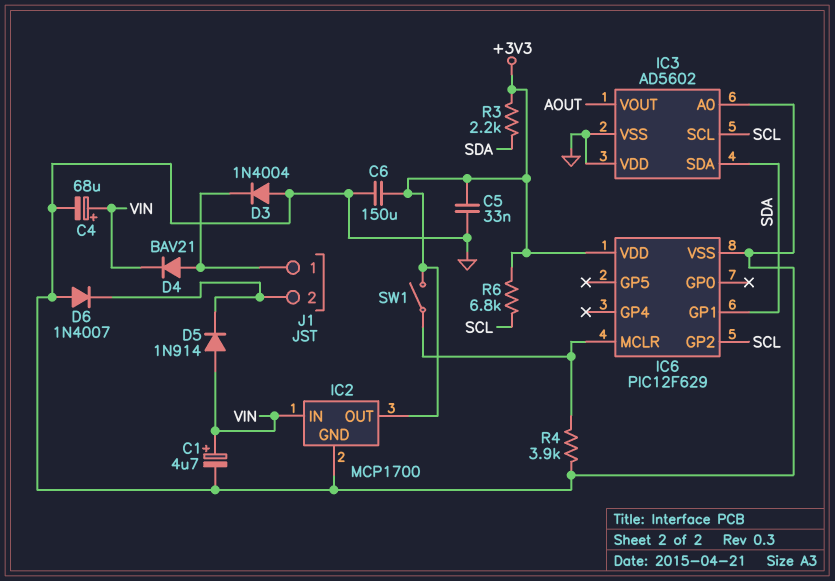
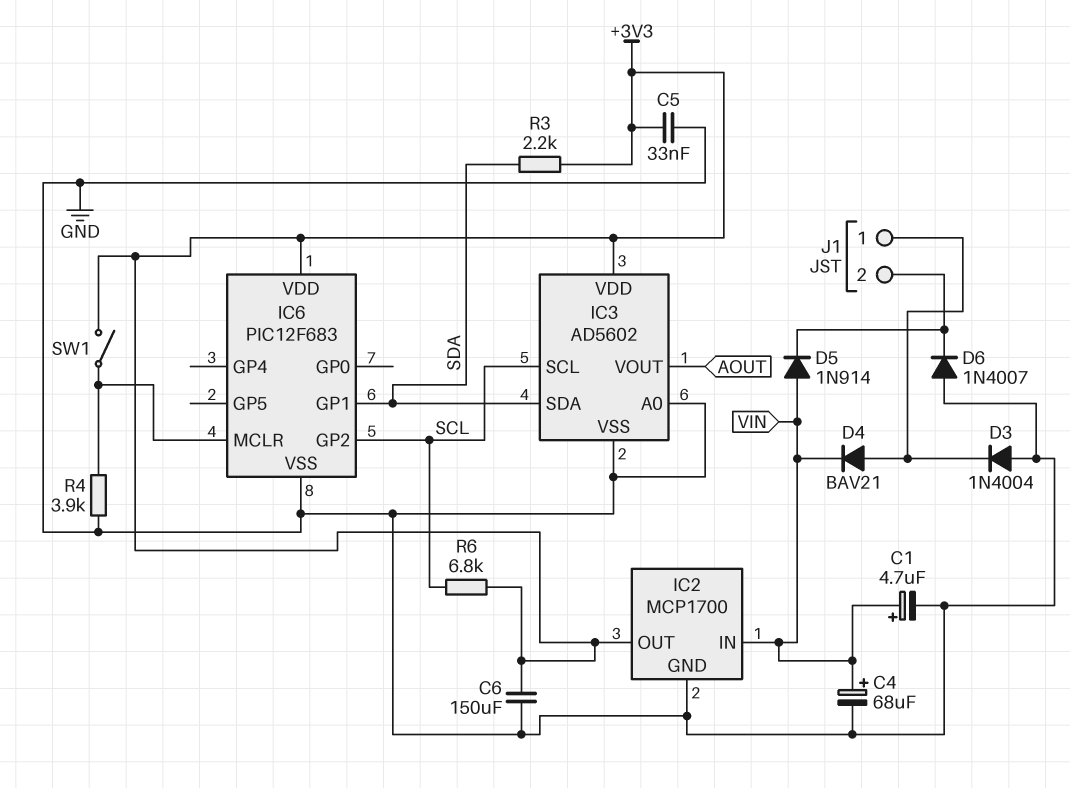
IC3 pin VDD: GND -> +3V3
IC6: PIC12F629 -> PIC12F683

